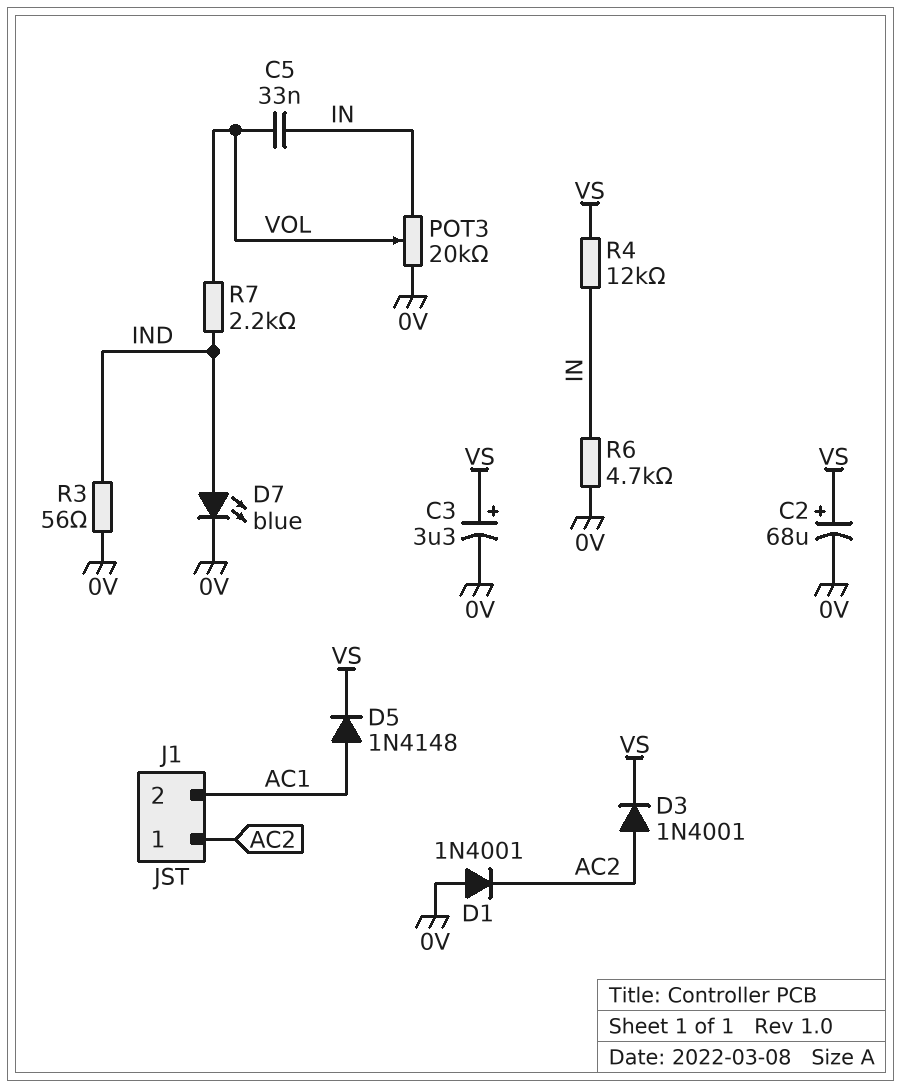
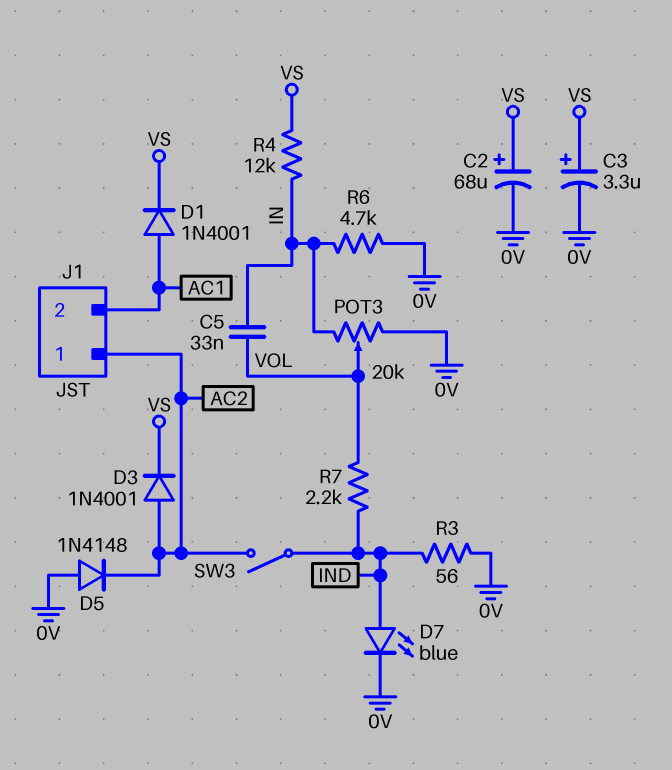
D1: diode 1N4001 (A 0V, K AC2) -> diode 1N4001 (A AC1, K VS)
D5: diode 1N4148 (A AC1, K VS) -> diode 1N4148 (A 0V, K AC2)
SW3: none -> switch (AC2, IND)

